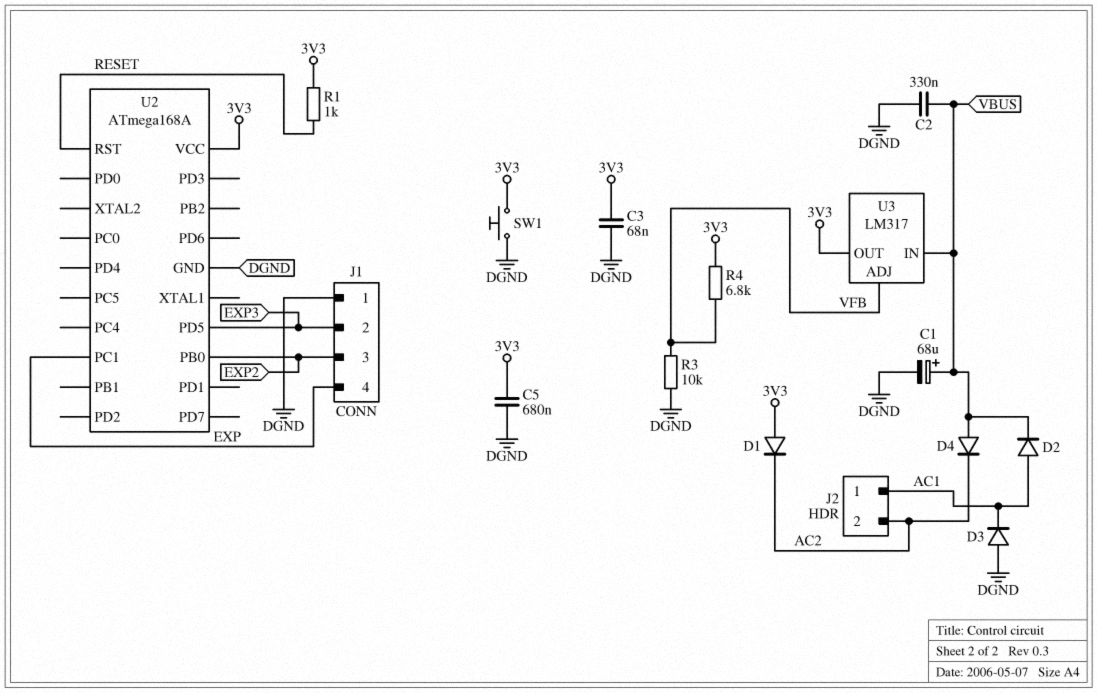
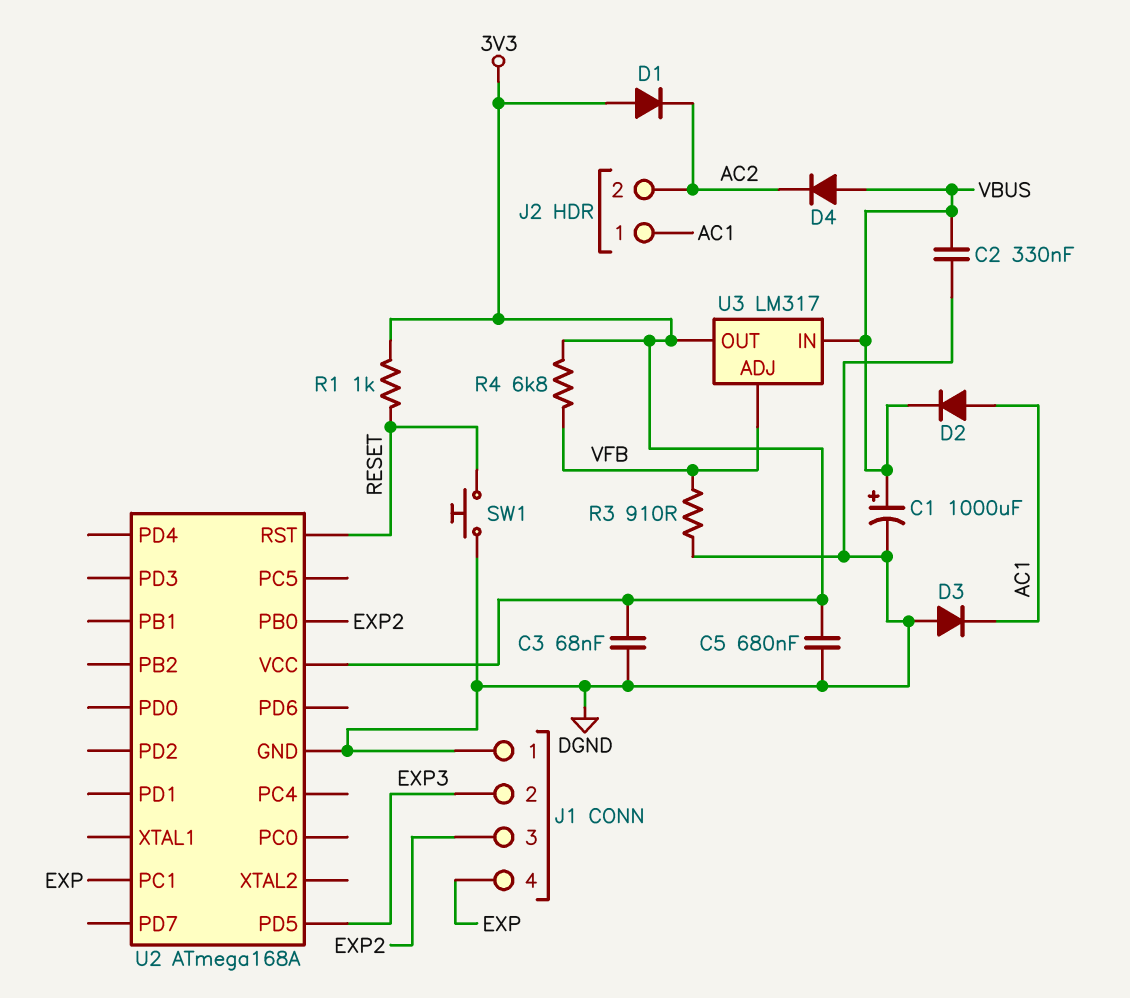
C1: 68uF (plus VBUS, minus DGND) -> 1000uF (plus VBUS, minus DGND)
R3: 10k (DGND, VFB) -> 910 (DGND, VFB)
SW1: button (3V3, DGND) -> button (DGND, RESET)

